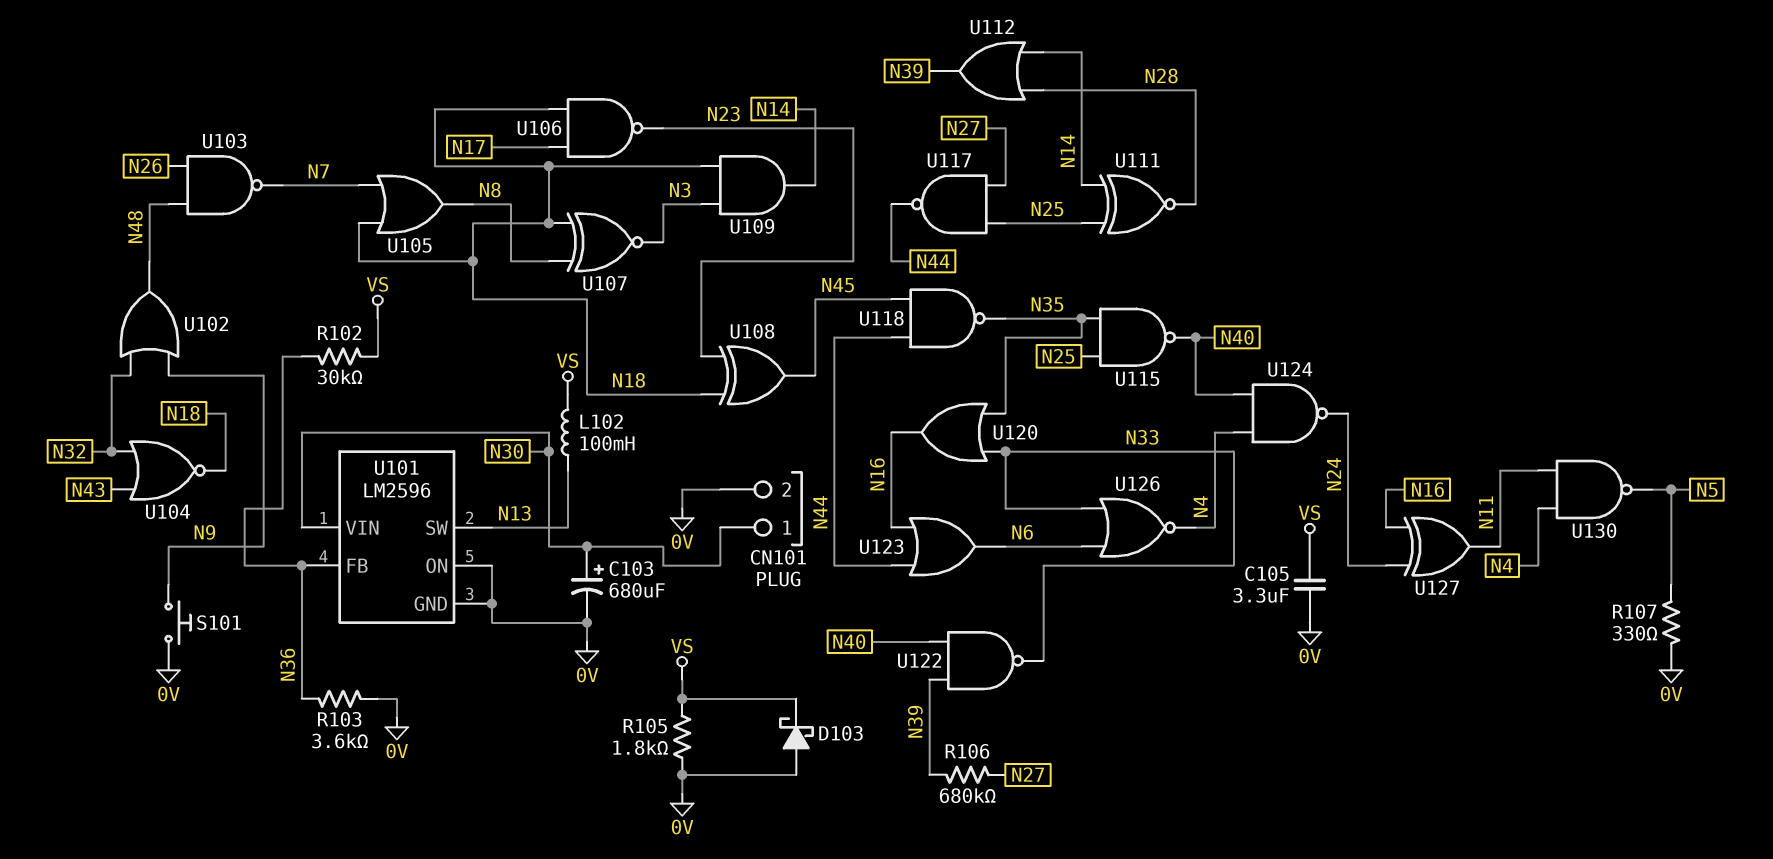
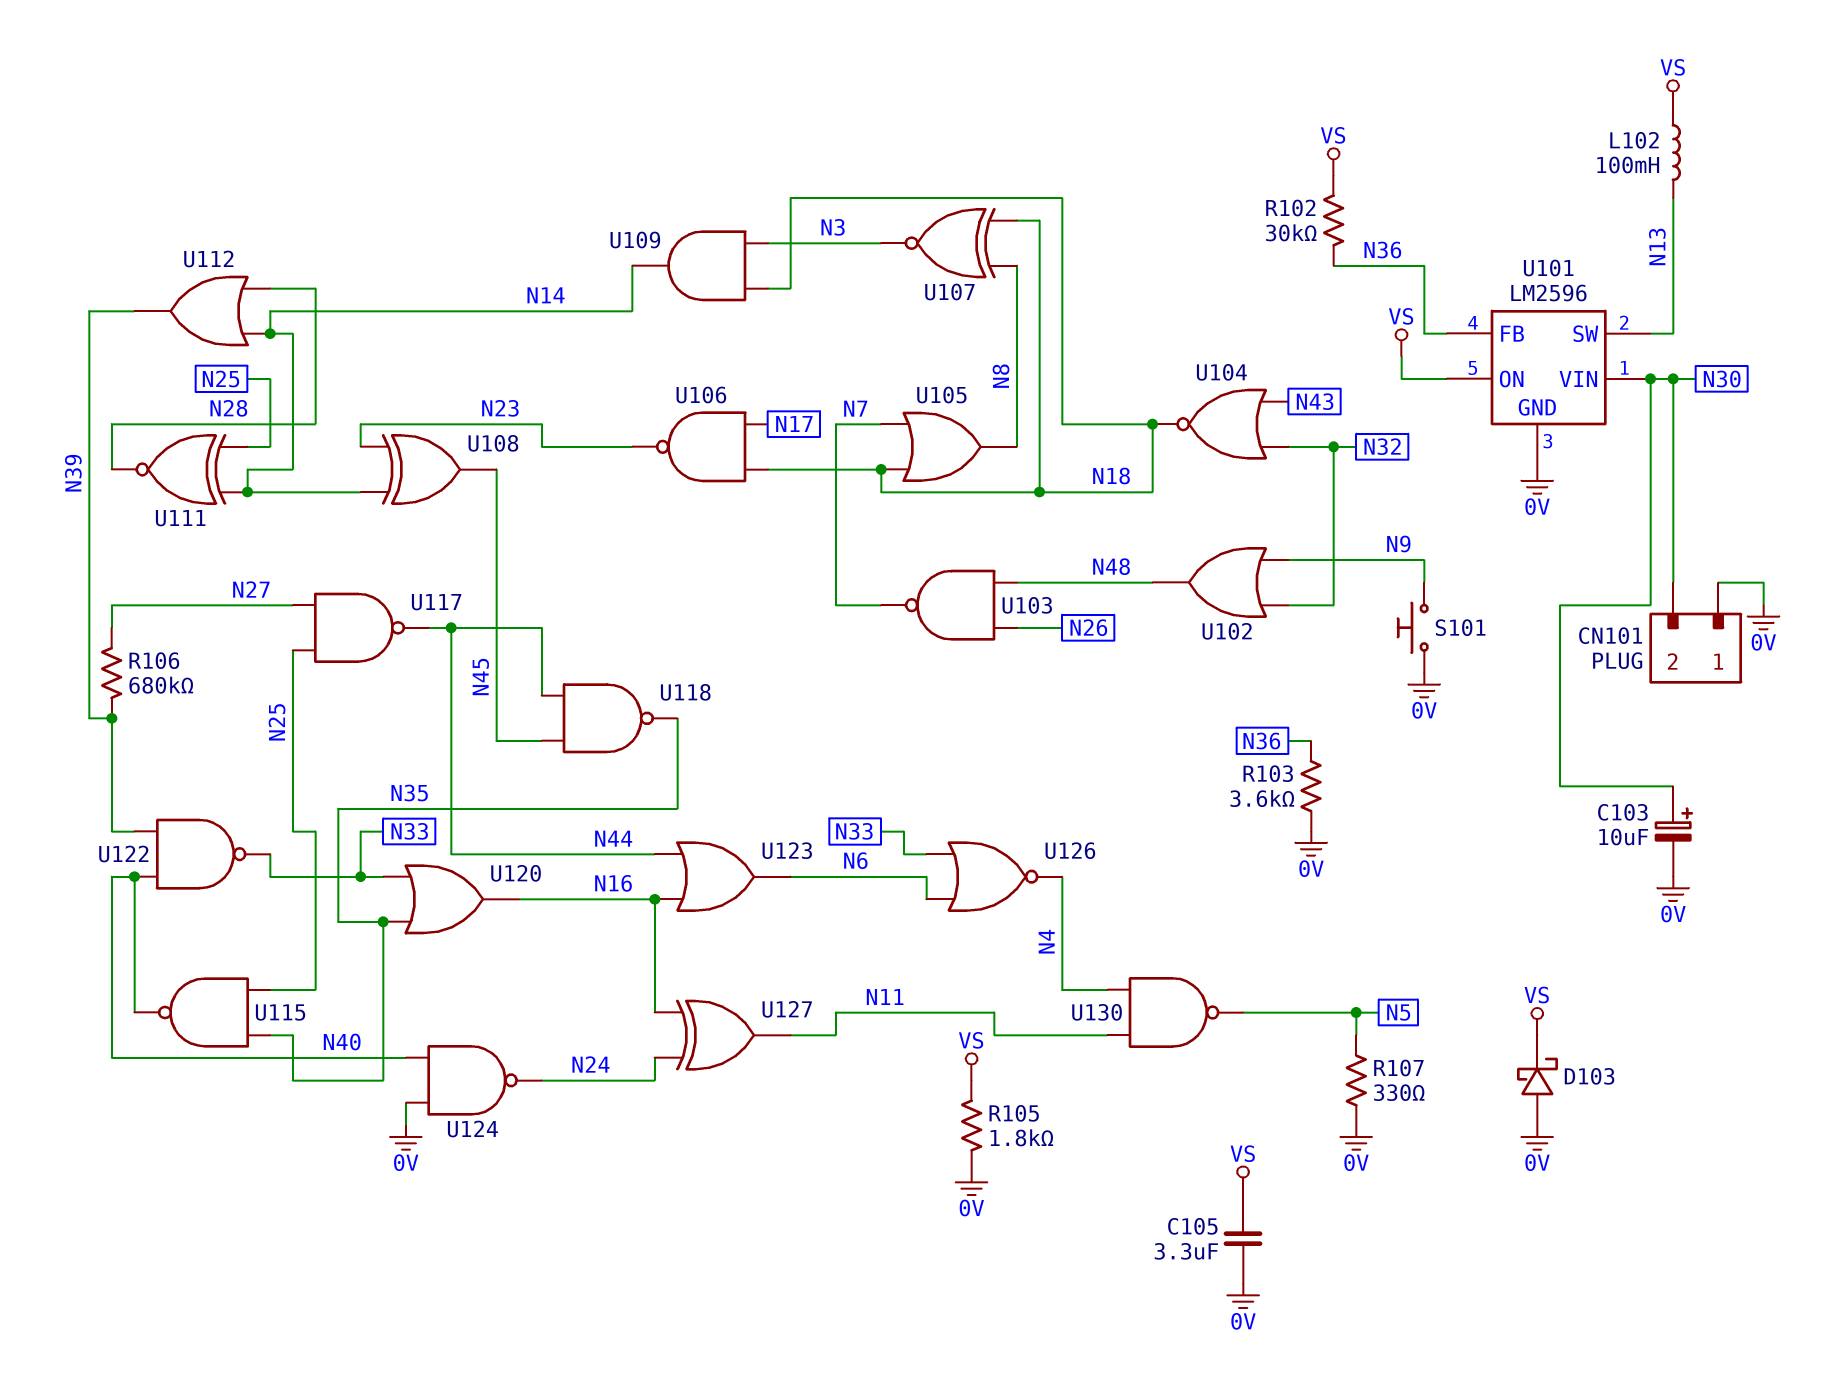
C103: 680uF (plus N30, minus 0V) -> 10uF (plus N30, minus 0V)
CN101 pin 1: N30 -> 0V
CN101 pin 2: 0V -> N30
U101 pin ON: 0V -> VS
U108: XOR (in N18, in N23, out N45) -> XOR (in N14, in N23, out N45)
U124: NAND (in N4, in N40, out N24) -> NAND (in 0V, in N40, out N24)

